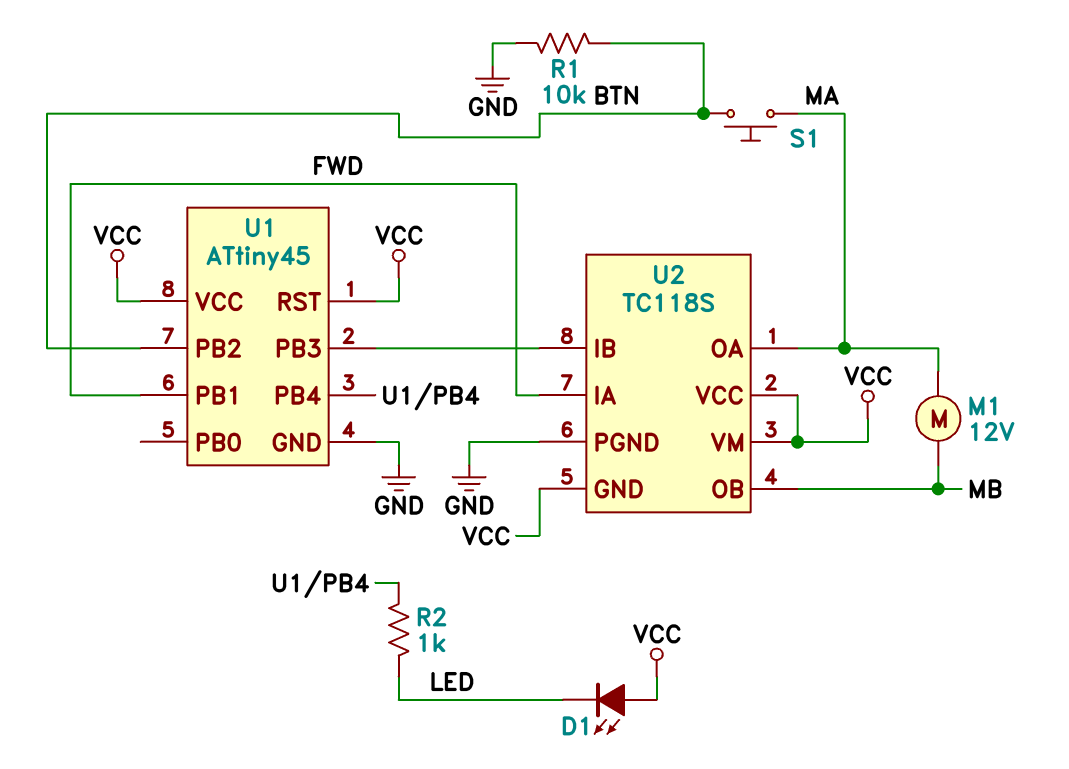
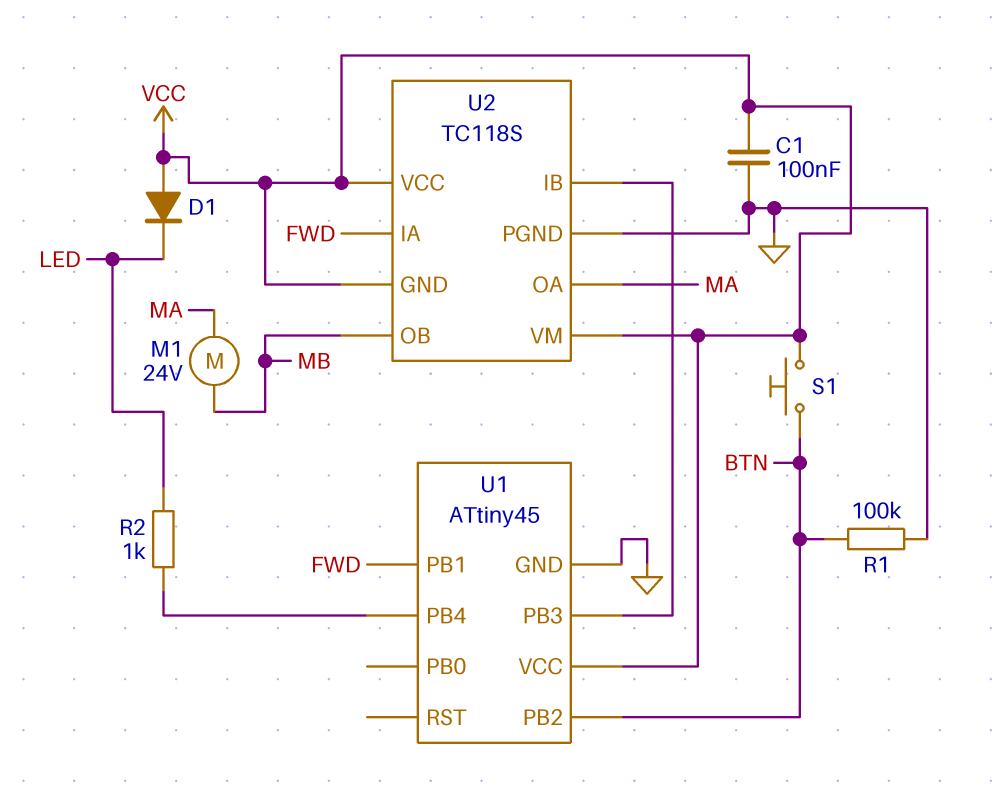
C1: none -> 100nF (GND, VCC)
D1: LED (A VCC, K LED) -> diode (A VCC, K LED)
M1: motor 12V (MA, MB) -> motor 24V (MA, MB)
R1: 10k (BTN, GND) -> 100k (BTN, GND)
S1: button (BTN, MA) -> button (BTN, VCC)
U1 pin RST: VCC -> none

